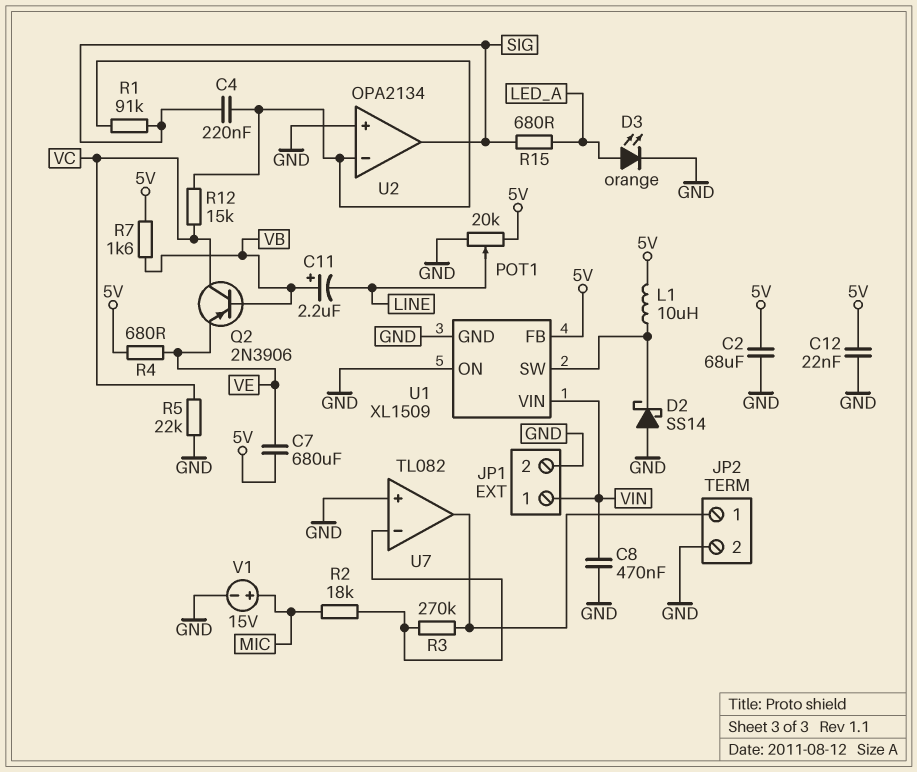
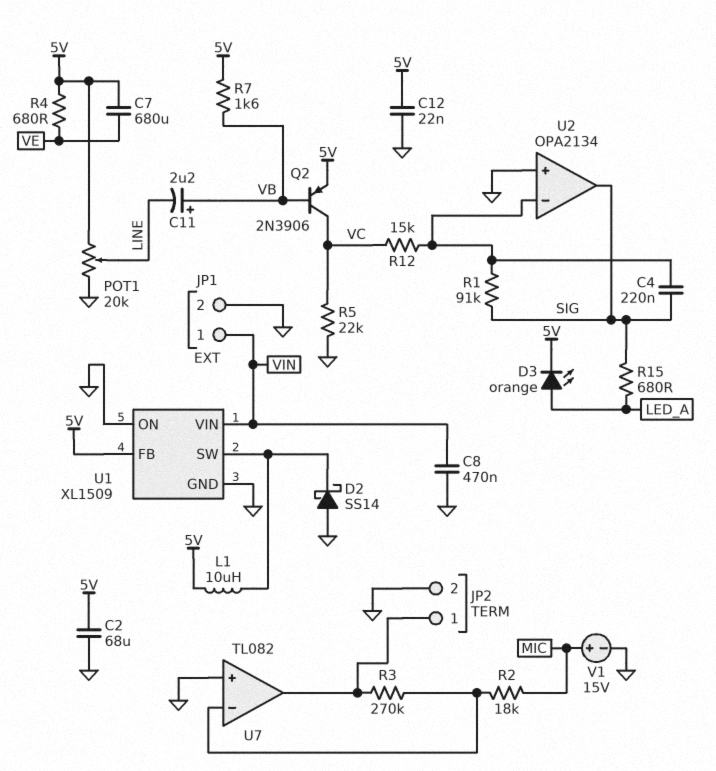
D3: LED orange (A LED_A, K GND) -> LED orange (A LED_A, K 5V)
Q2: PNP 2N3906 (B VB, C VC, E VE) -> PNP 2N3906 (B VB, C VC, E 5V)

